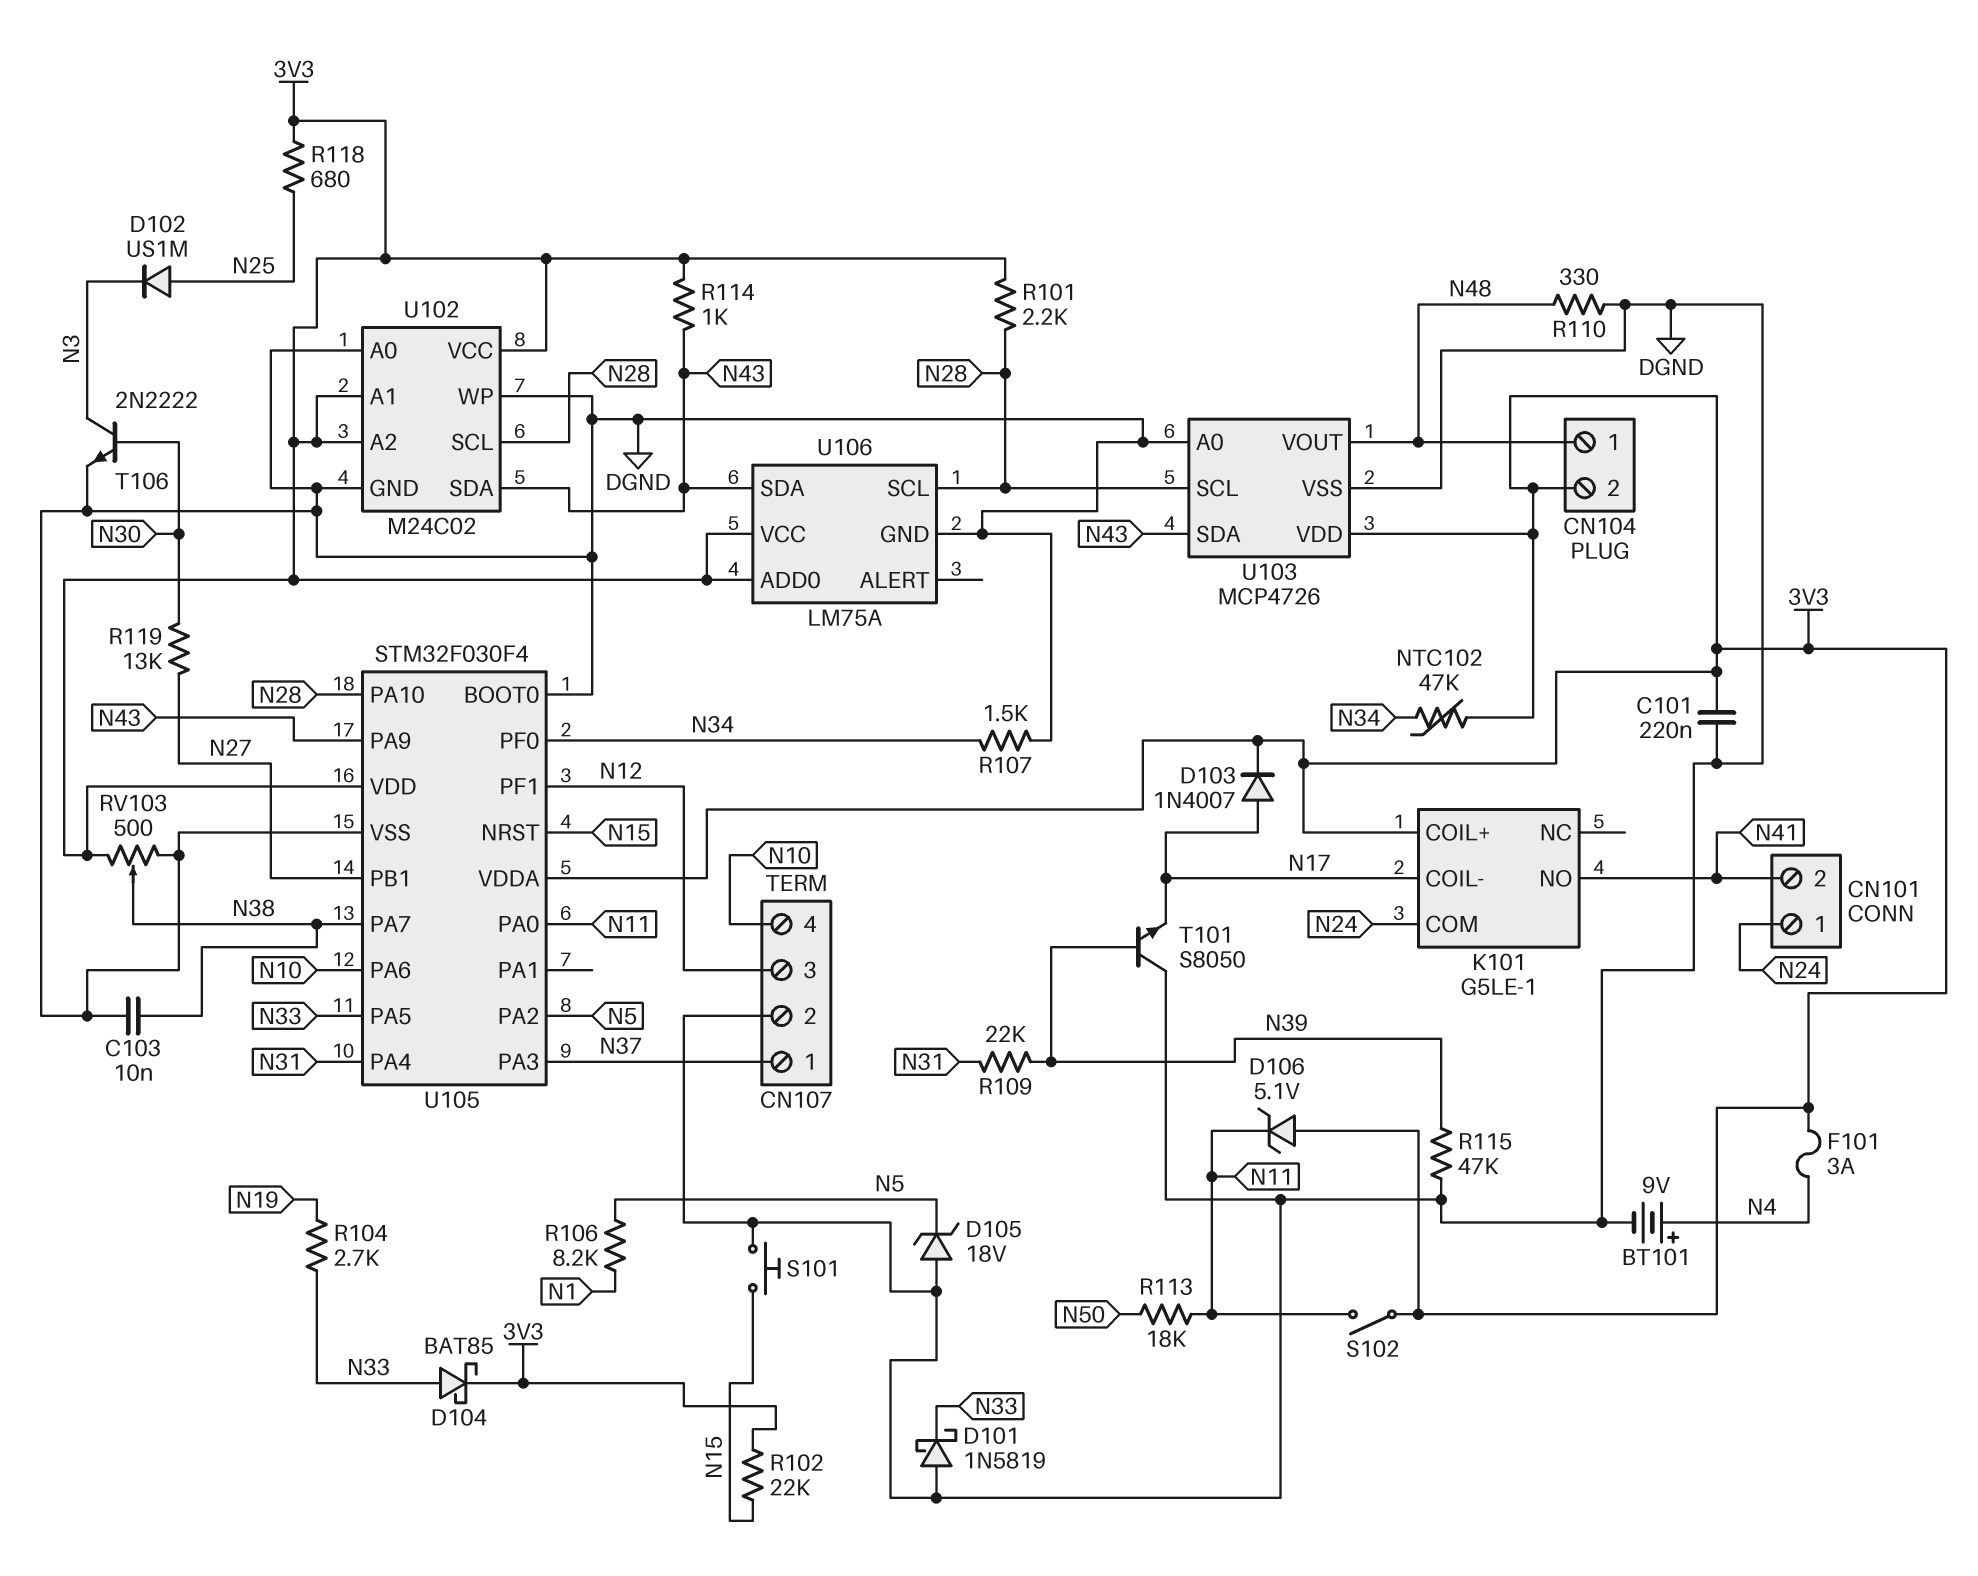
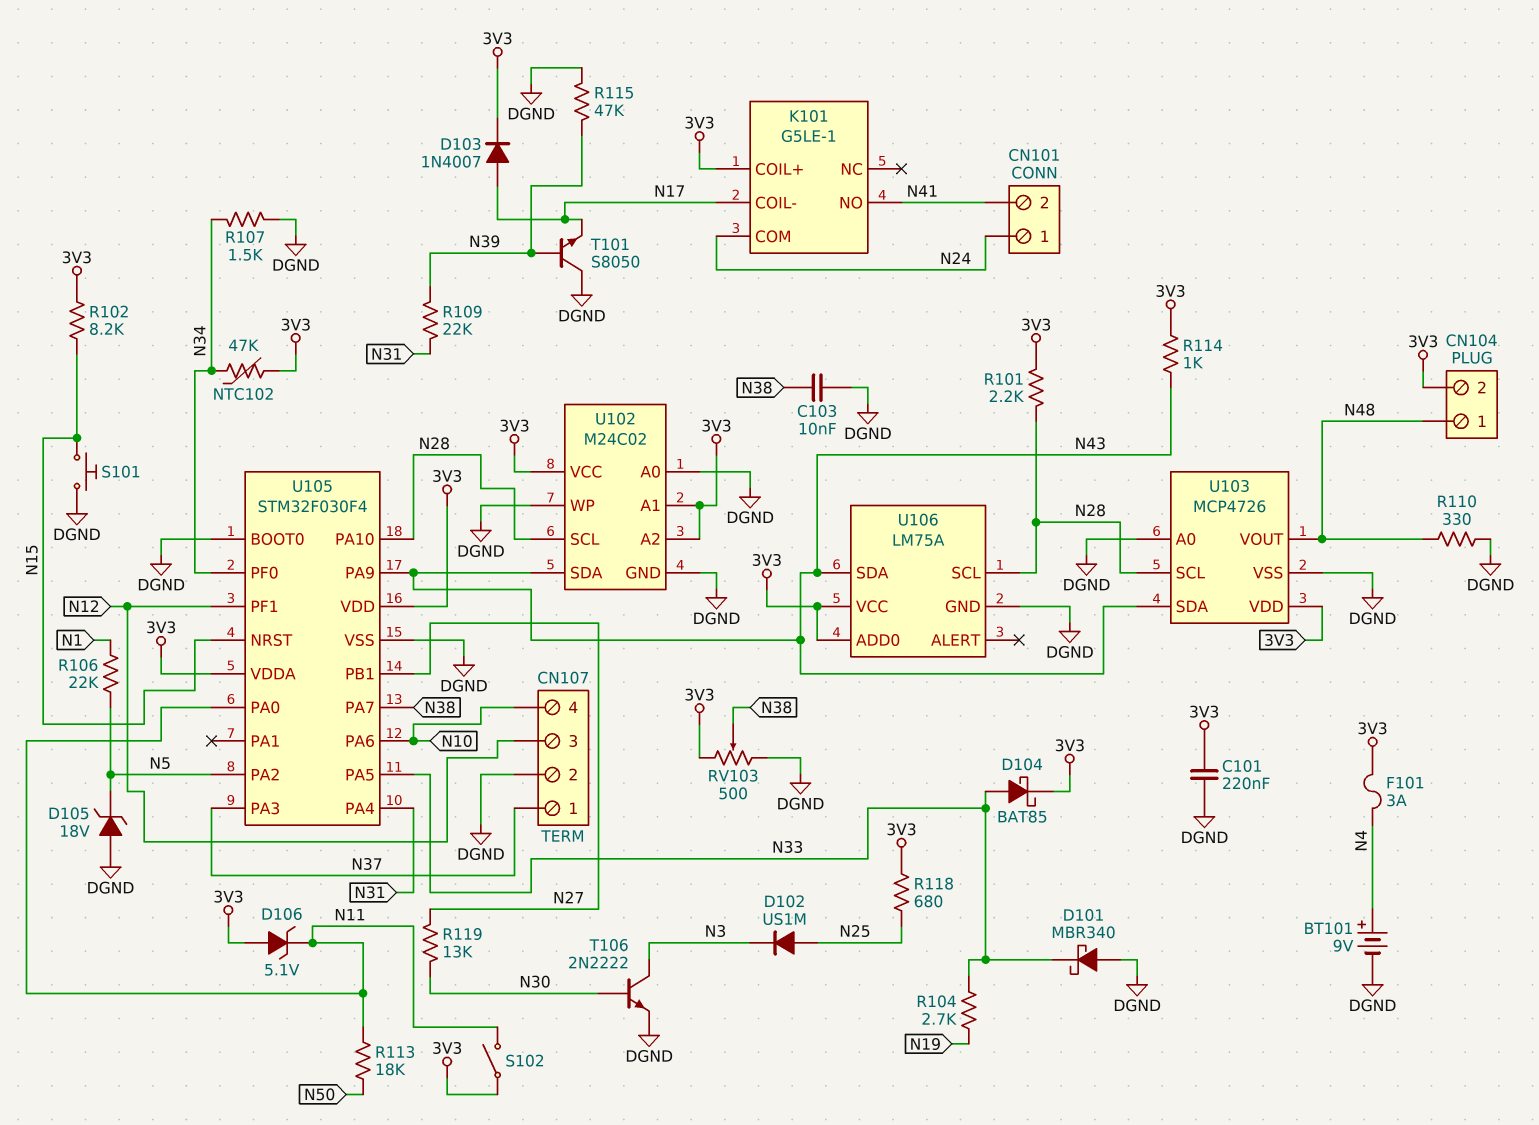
D101: schottky 1N5819 (A DGND, K N33) -> schottky MBR340 (A DGND, K N33)
R102: 22k (3V3, N15) -> 8.2k (3V3, N15)
R106: 8.2k (N1, N5) -> 22k (N1, N5)

